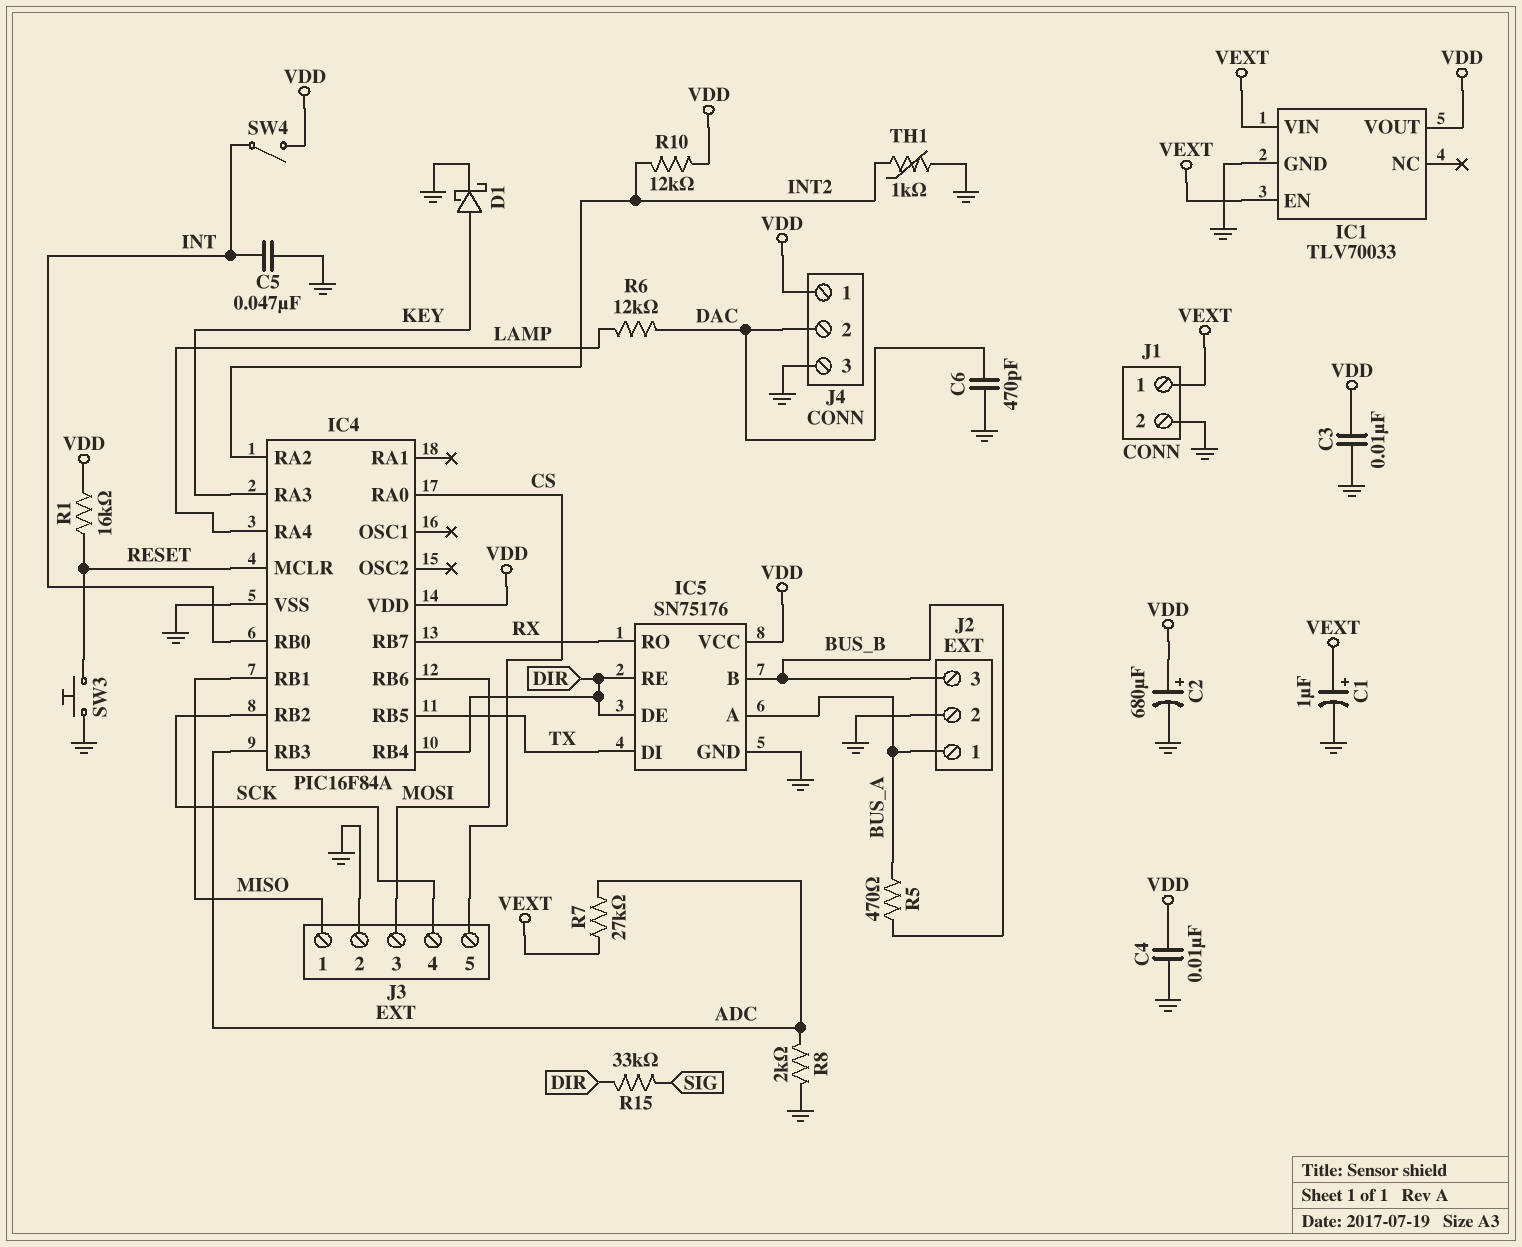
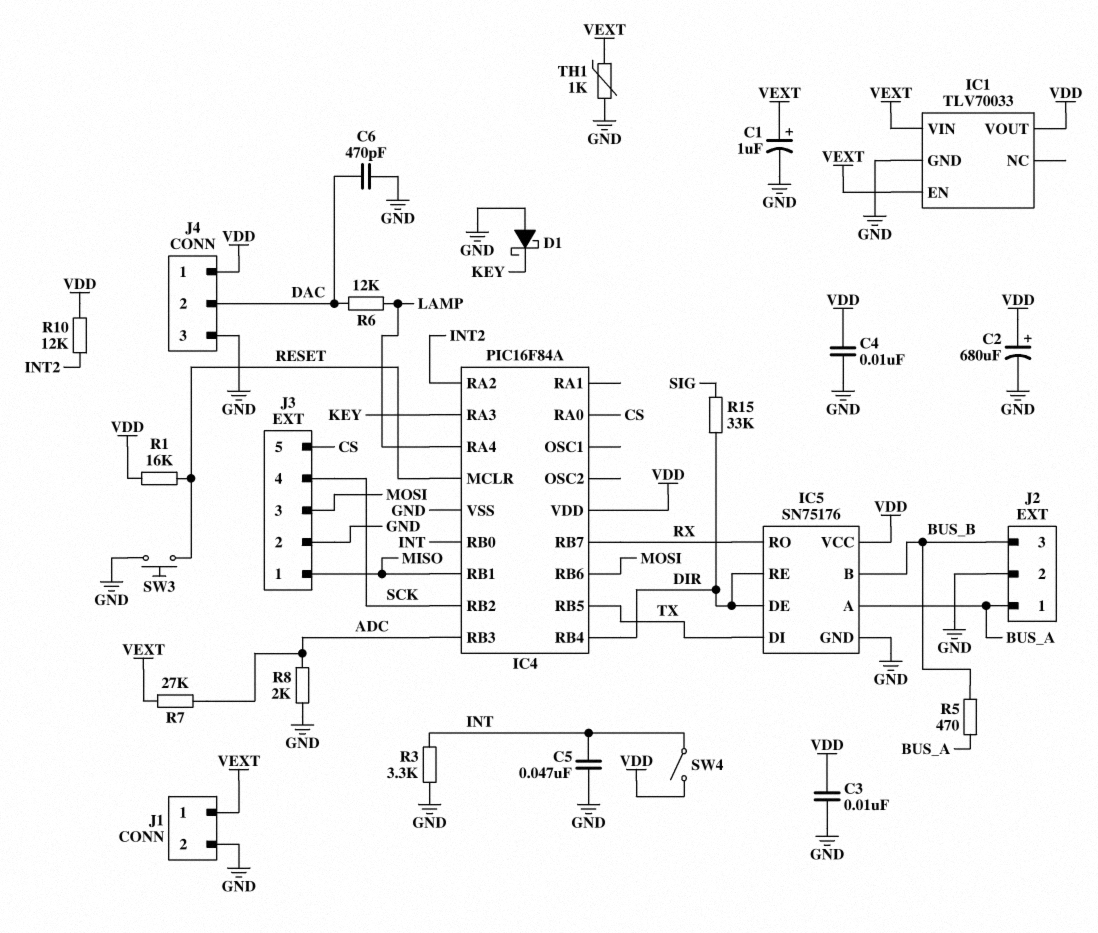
D1: schottky (A KEY, K GND) -> schottky (A GND, K KEY)
R3: none -> 3.3k (GND, INT)
TH1: 1k (GND, INT2) -> 1k (GND, VEXT)

